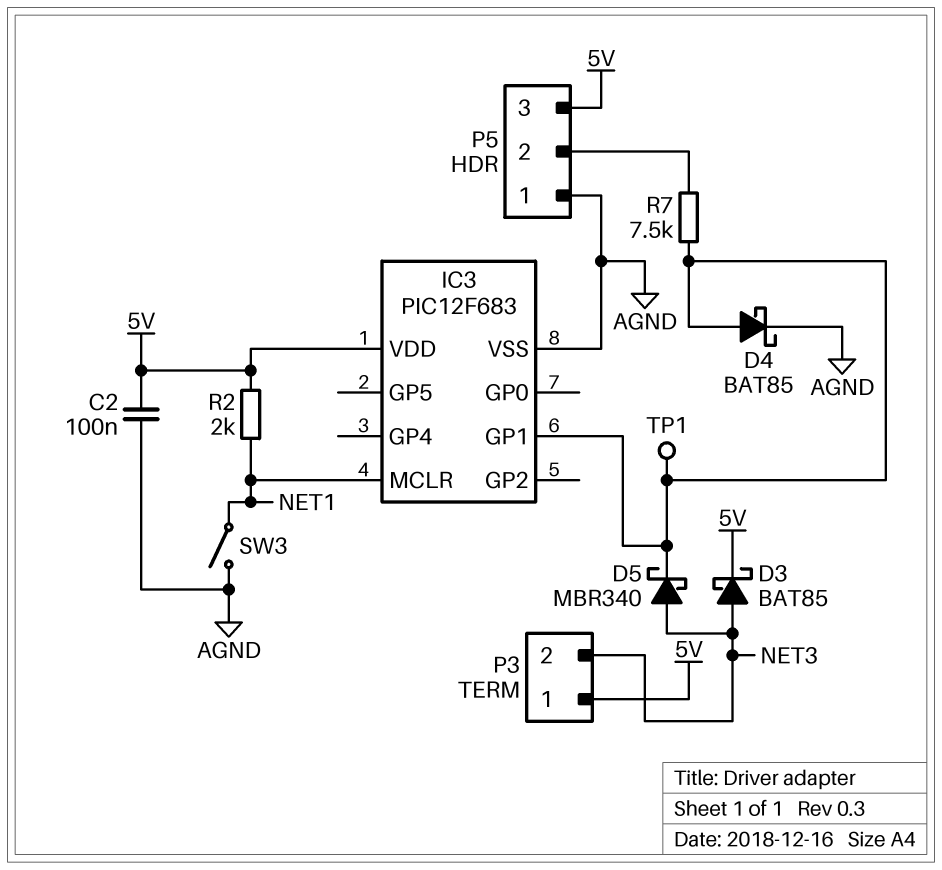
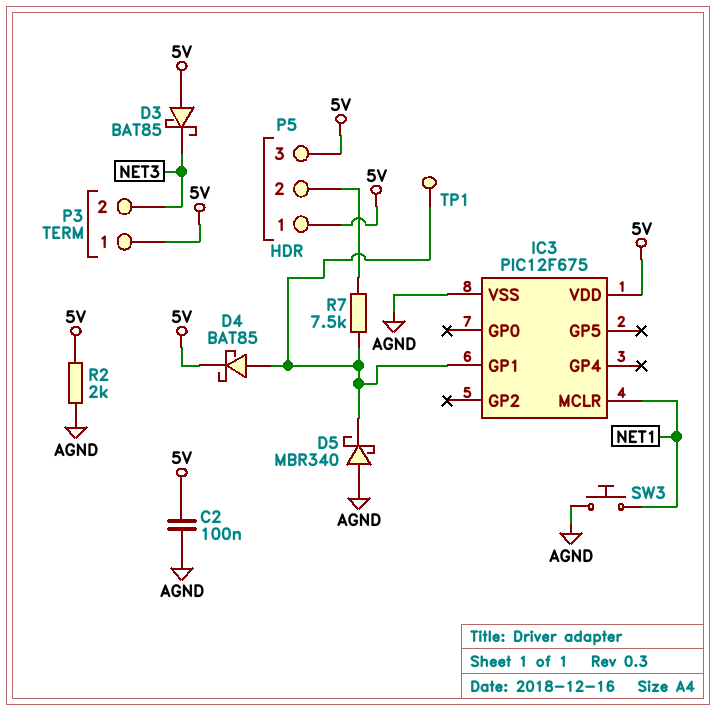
D3: schottky BAT85 (A NET3, K 5V) -> schottky BAT85 (A 5V, K NET3)
D4: schottky BAT85 (A IC3/GP1, K AGND) -> schottky BAT85 (A IC3/GP1, K 5V)
D5: schottky MBR340 (A NET3, K IC3/GP1) -> schottky MBR340 (A AGND, K IC3/GP1)
IC3: PIC12F683 -> PIC12F675
P5 pin 1: AGND -> 5V
R2: 2k (5V, NET1) -> 2k (5V, AGND)
SW3: switch (AGND, NET1) -> button (AGND, NET1)

